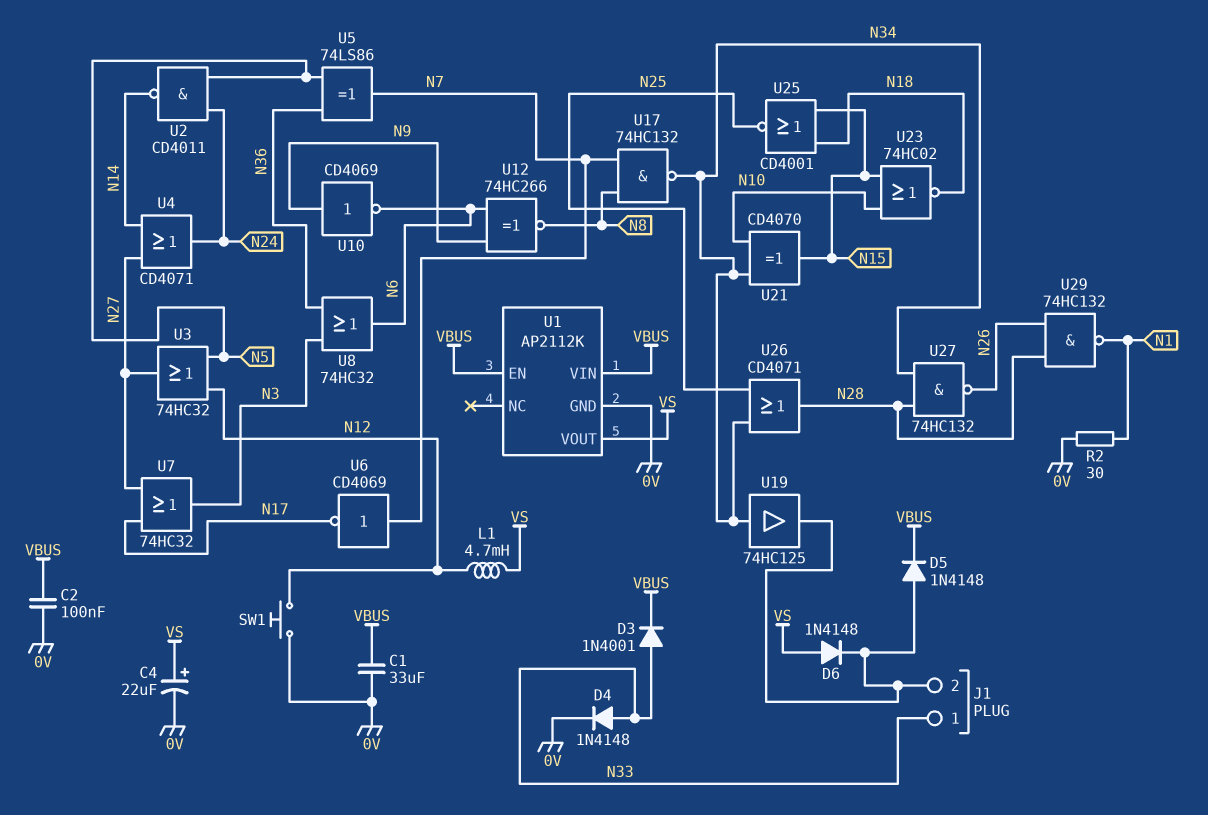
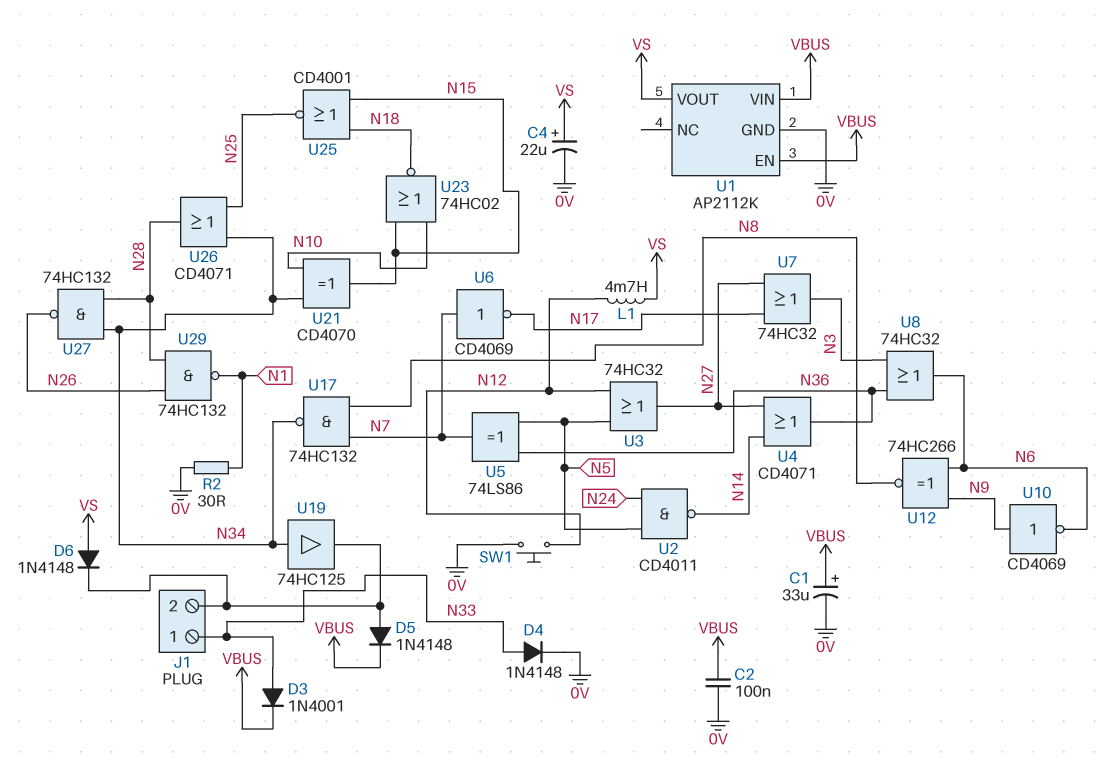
C1: 33uF (0V, VBUS) -> 33uF (plus VBUS, minus 0V)
U4: OR CD4071 (in N14, in N27, out N24) -> OR CD4071 (in N14, in N27, out N36)

